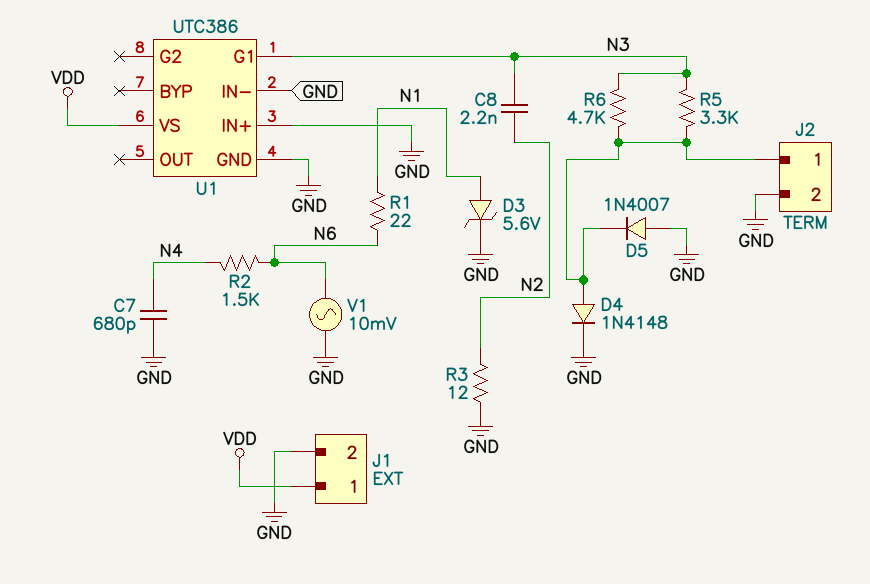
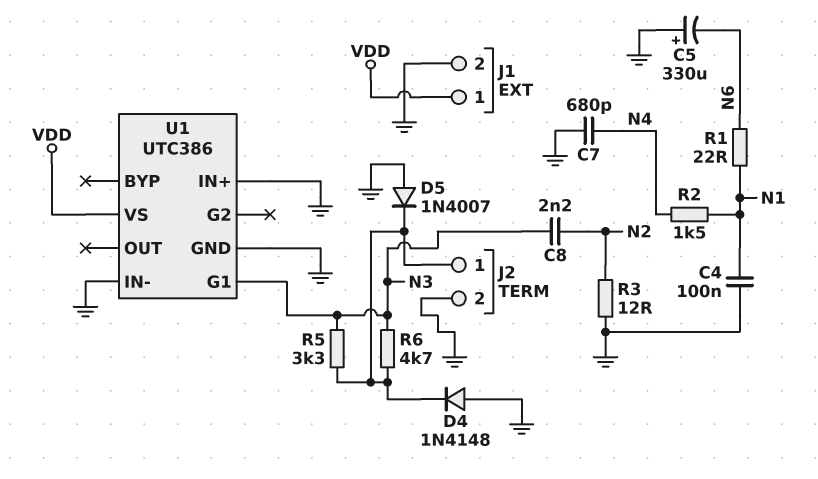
C4: none -> 100nF (GND, N1)
C5: none -> 330uF (plus GND, minus N6)
D3: zener 5.6V (A N1, K GND) -> none
D4: diode 1N4148 (A J2/1, K GND) -> diode 1N4148 (A GND, K J2/1)
R2: 1.5k (N4, N6) -> 1.5k (N1, N4)
V1: AC 10mV (GND, N6) -> none

